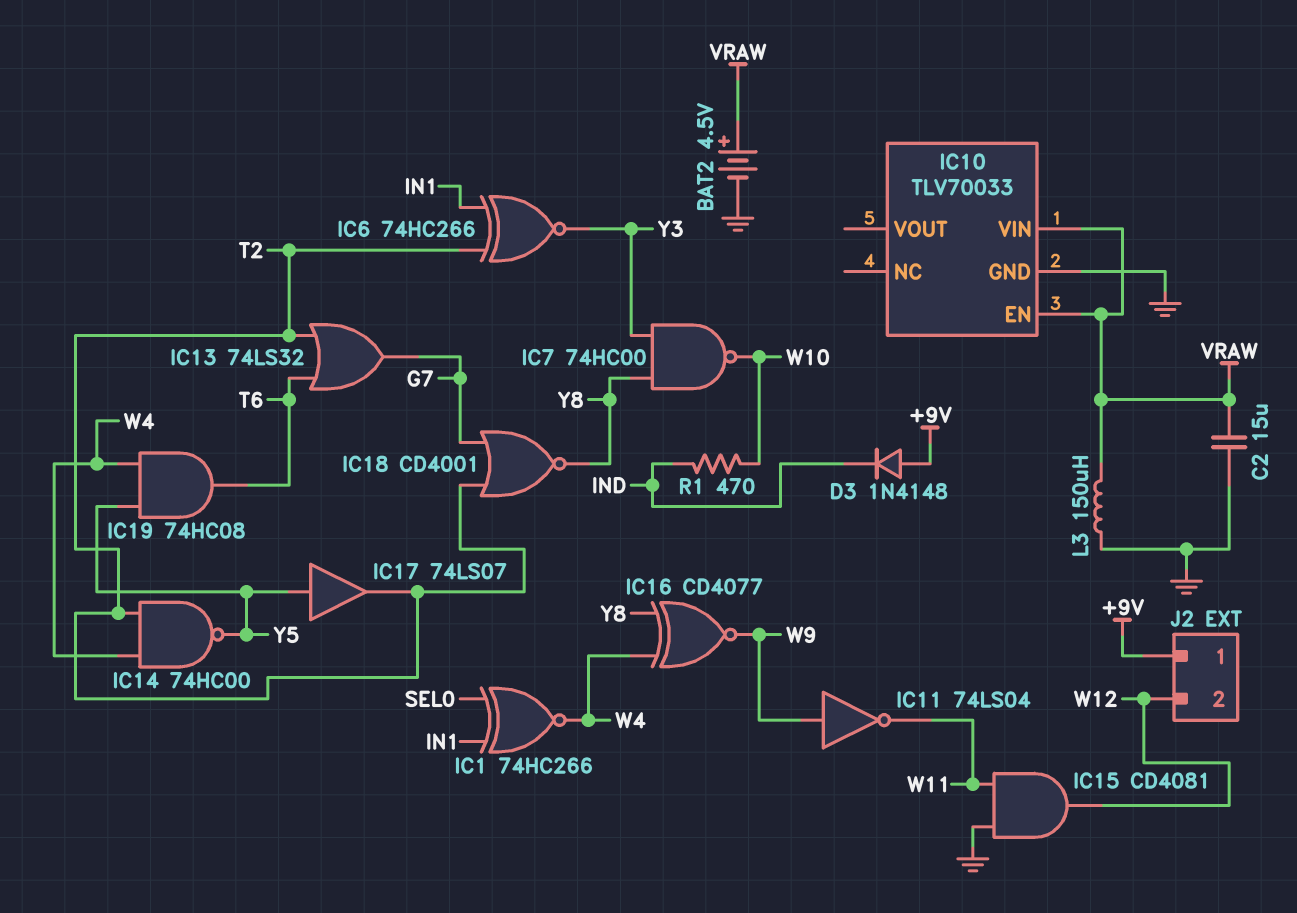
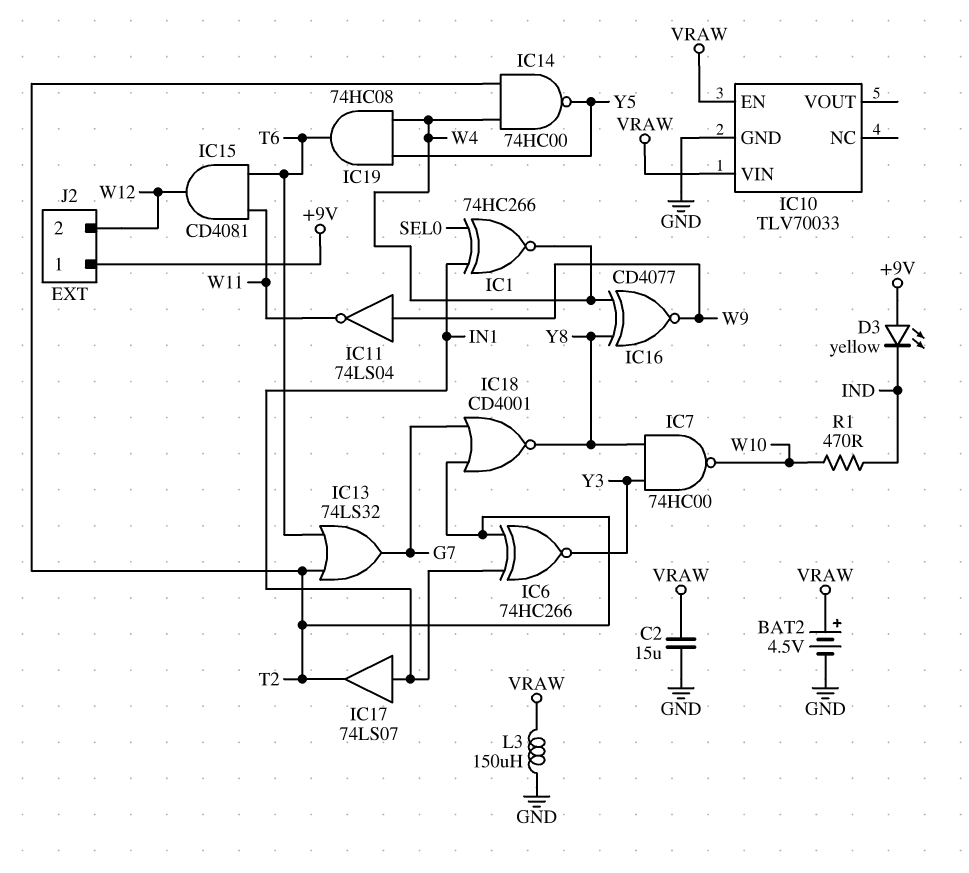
D3: diode 1N4148 (A +9V, K IND) -> LED yellow (A +9V, K IND)
IC15: AND CD4081 (in GND, in W11, out W12) -> AND CD4081 (in T6, in W11, out W12)
IC17: buffer 74LS07 (in Y5, out T2) -> buffer 74LS07 (in IN1, out T2)

